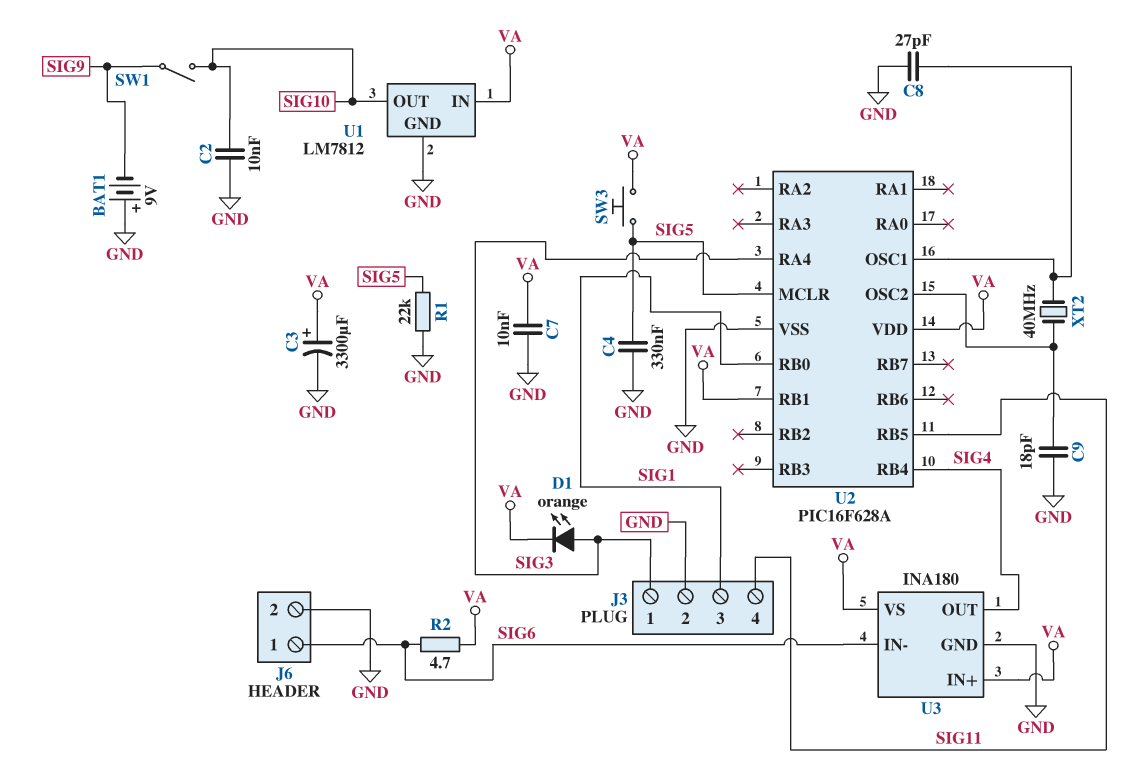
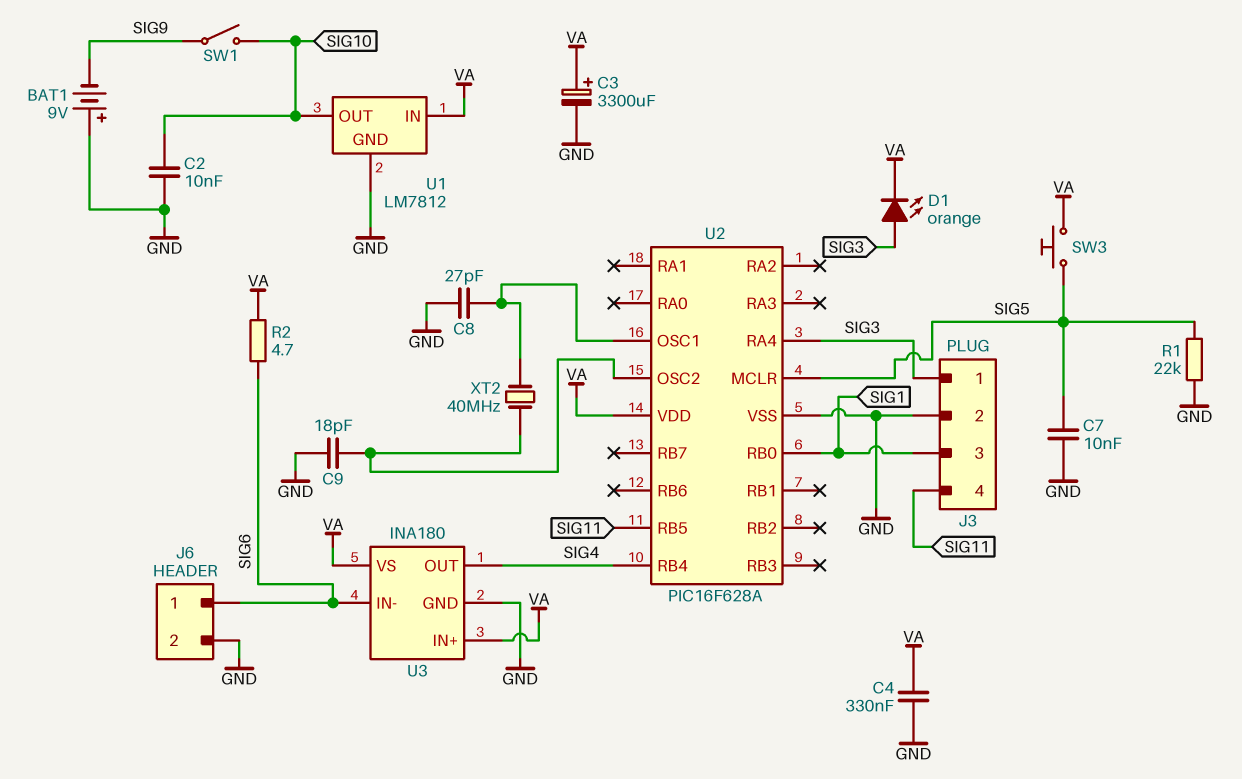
C4: 330nF (GND, SIG5) -> 330nF (GND, VA)
C7: 10nF (GND, VA) -> 10nF (GND, SIG5)
U2 pin RB1: VA -> none

